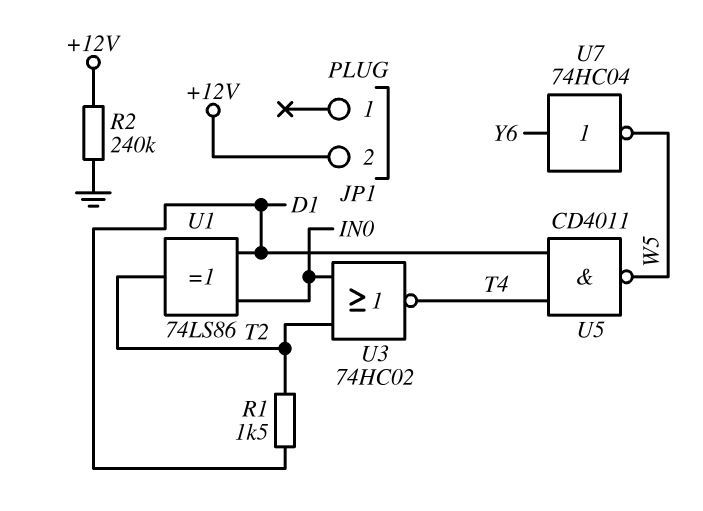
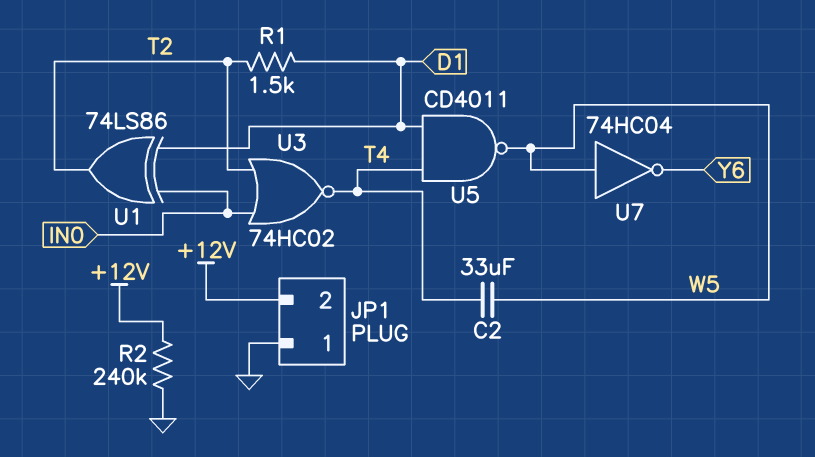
C2: none -> 33uF (T4, W5)
JP1 pin 1: none -> GND
U7: NOT 74HC04 (in Y6, out W5) -> NOT 74HC04 (in W5, out Y6)

